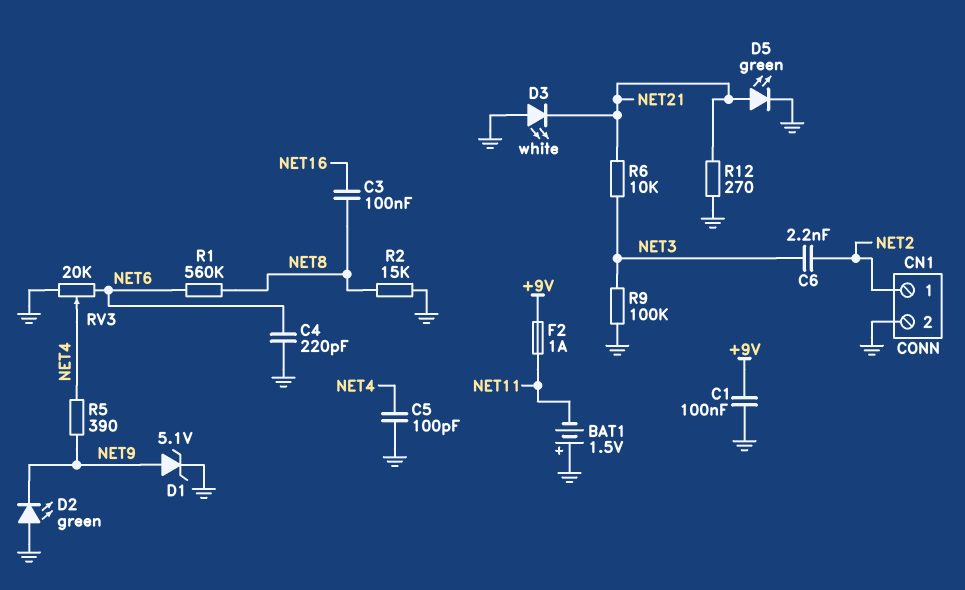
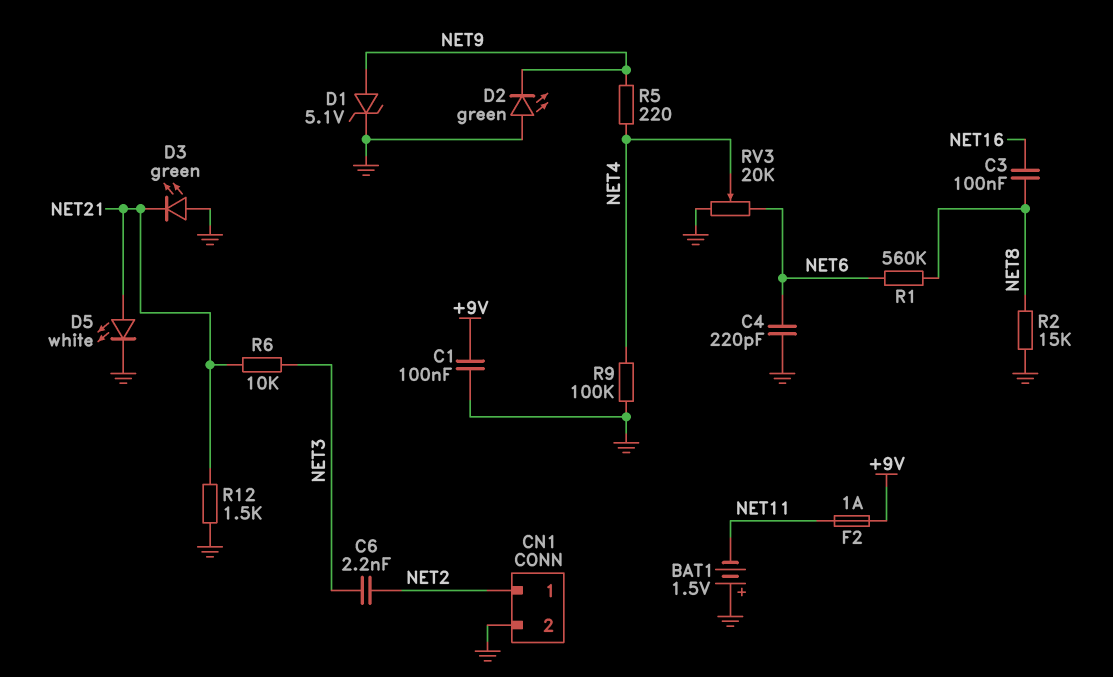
C5: 100pF (GND, NET4) -> none
D3: LED white (A GND, K NET21) -> LED green (A GND, K NET21)
D5: LED green (A NET21, K GND) -> LED white (A NET21, K GND)
R5: 390 (NET4, NET9) -> 220 (NET4, NET9)
R9: 100k (GND, NET3) -> 100k (GND, NET4)
R12: 270 (GND, NET21) -> 1.5k (GND, NET21)

